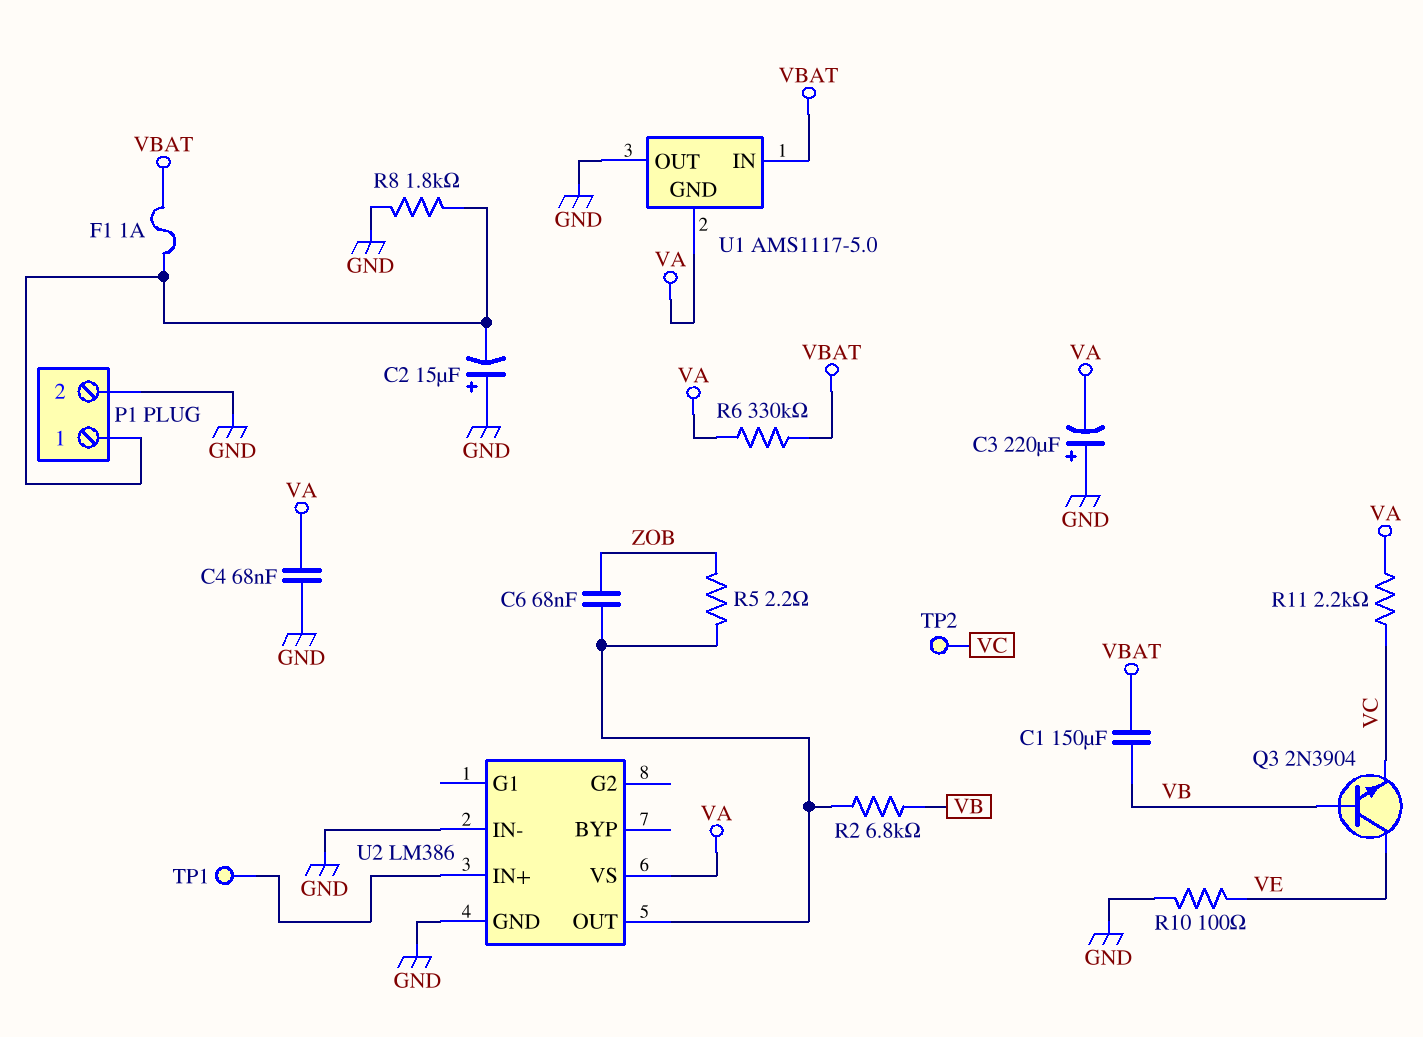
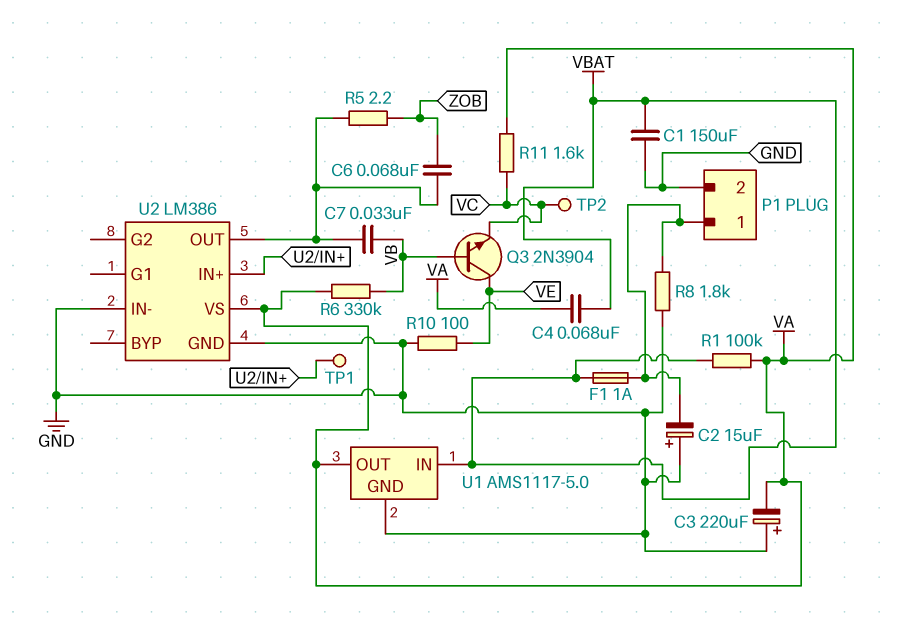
C1: 150uF (VB, VBAT) -> 150uF (GND, VBAT)
C4: 68nF (GND, VA) -> 68nF (VA, VBAT)
C7: none -> 33nF (U2/OUT, VB)
R1: none -> 100k (VA, VBAT)
R2: 6.8k (U2/OUT, VB) -> none
R6: 330k (VA, VBAT) -> 330k (VA, VB)
R11: 2.2k (VA, VC) -> 1.6k (VA, VC)
U1 pin GND: VA -> GND
U1 pin OUT: GND -> VA

